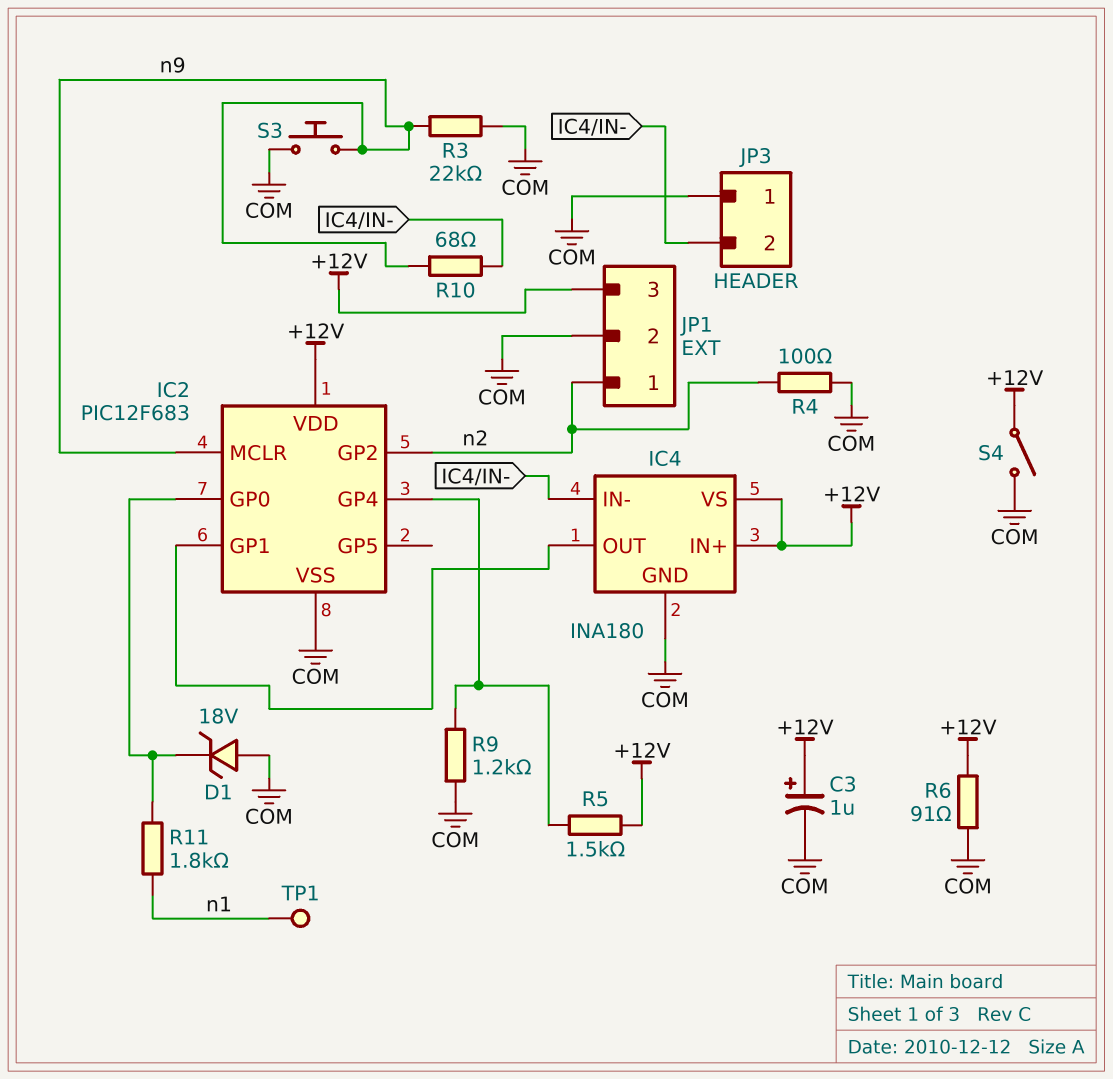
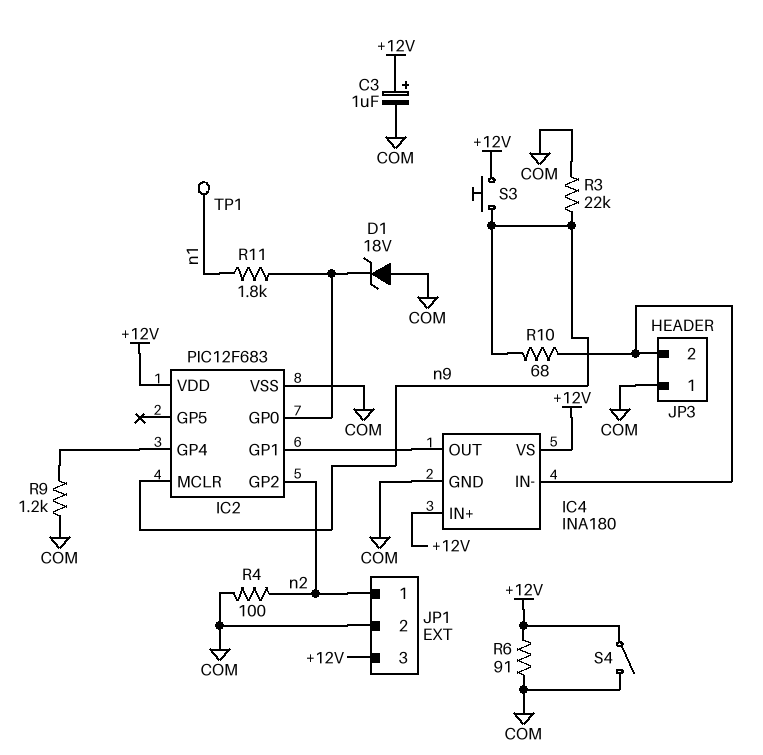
R5: 1.5k (+12V, IC2/GP4) -> none
S3: button (COM, n9) -> button (+12V, n9)

